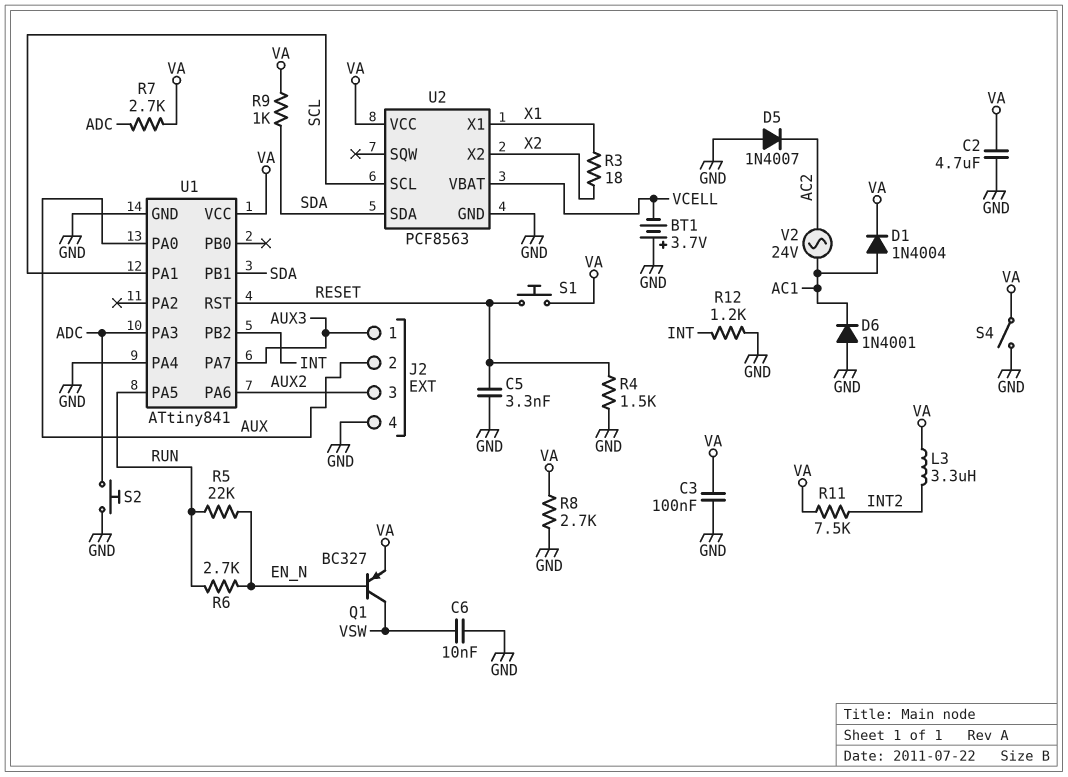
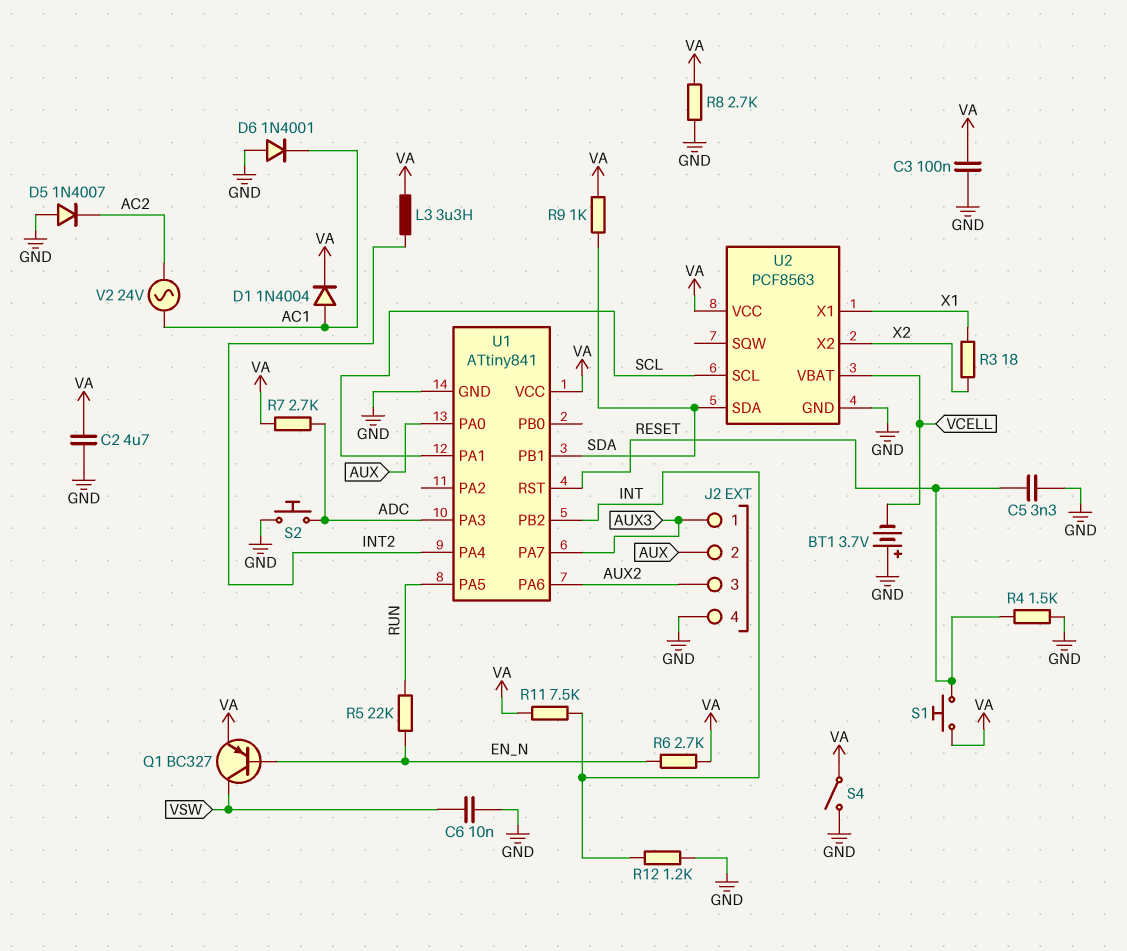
R6: 2.7k (EN_N, RUN) -> 2.7k (EN_N, VA)
R11: 7.5k (INT2, VA) -> 7.5k (INT, VA)
U1 pin PA4: GND -> INT2

